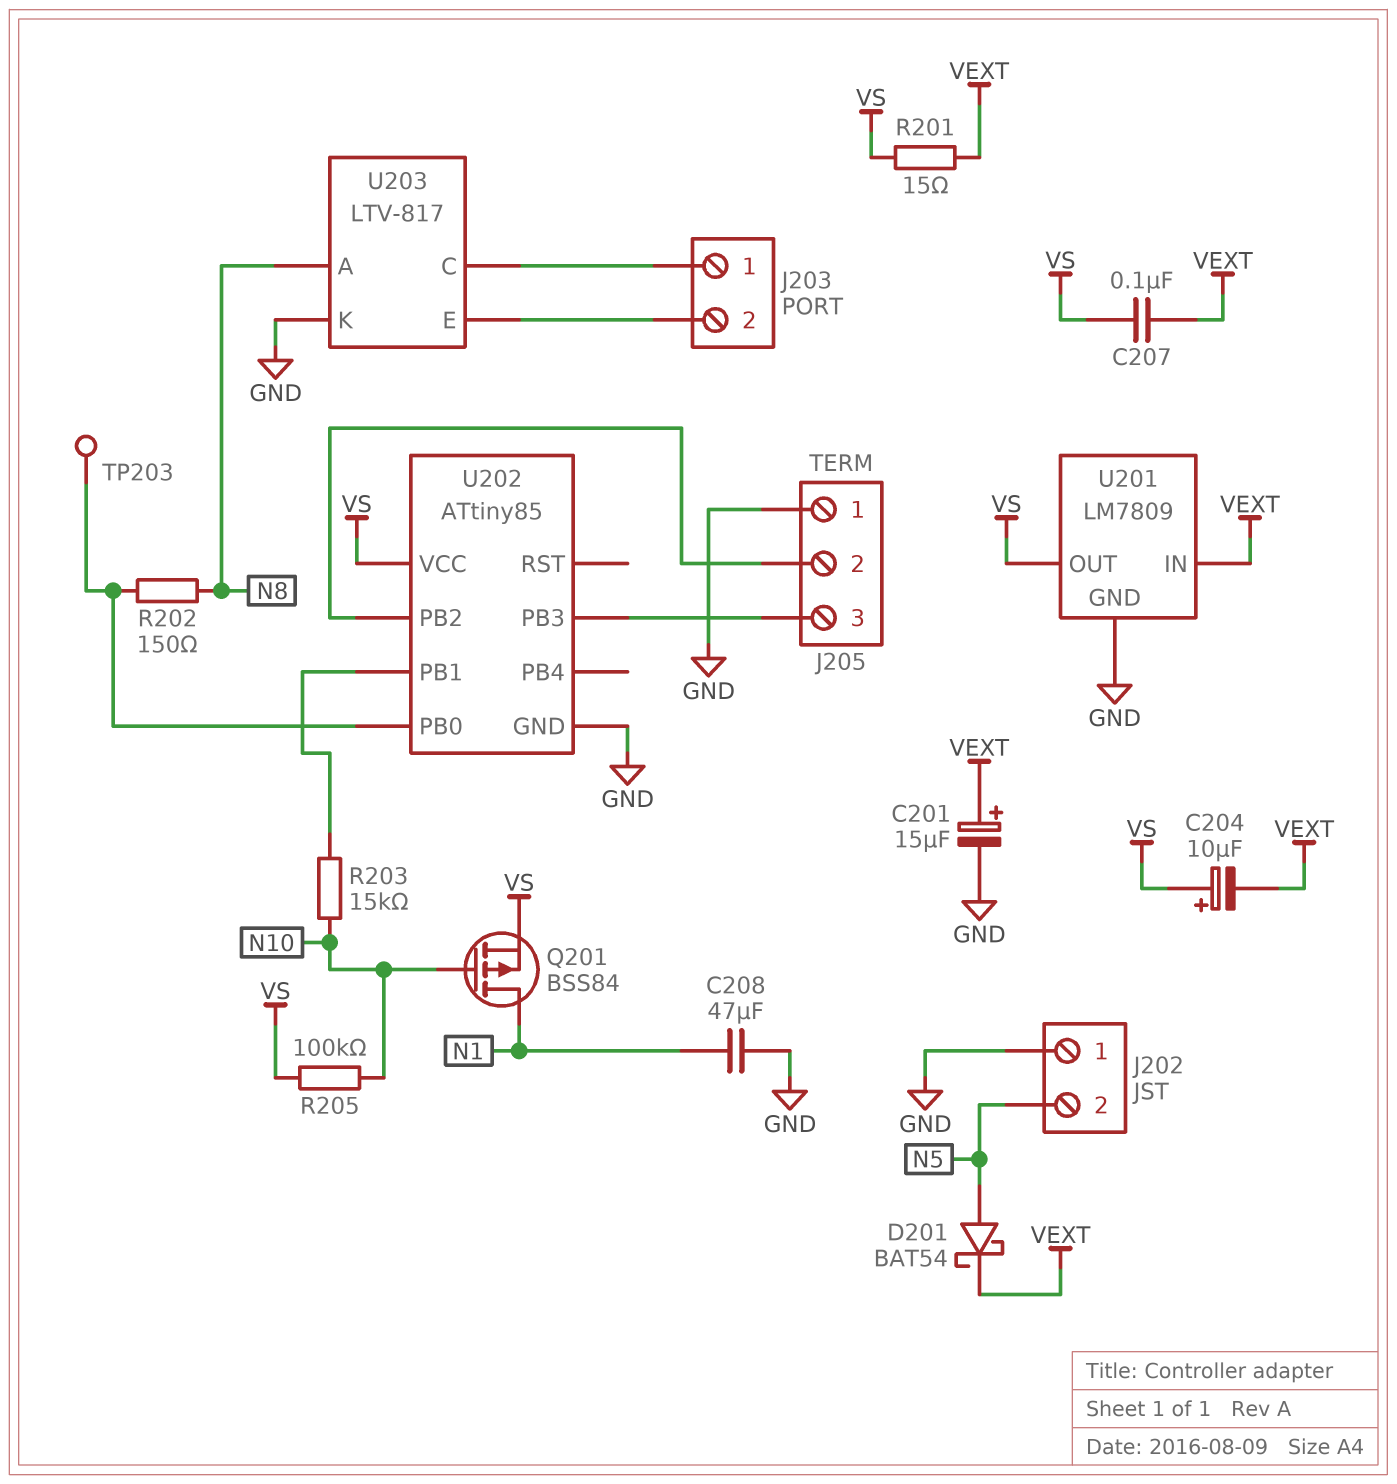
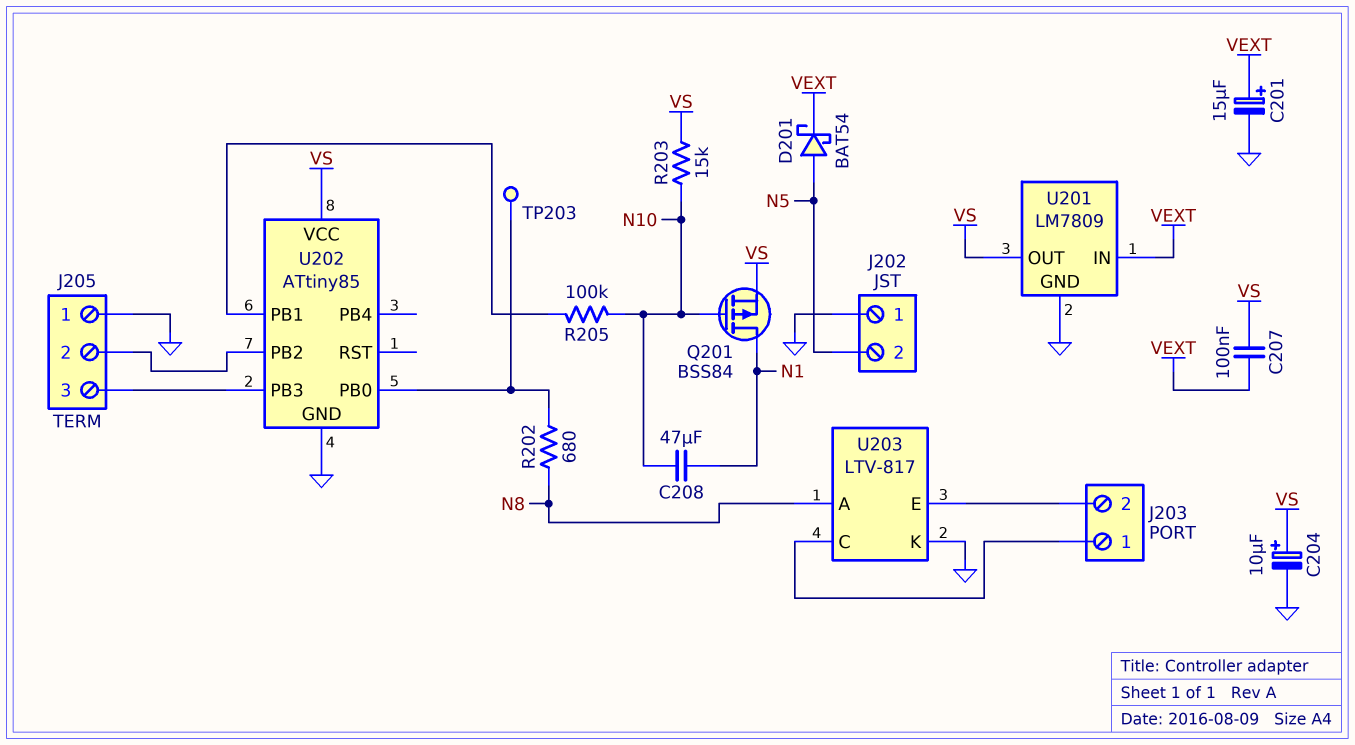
C204: 10uF (plus VS, minus VEXT) -> 10uF (plus VS, minus GND)
C208: 47uF (GND, N1) -> 47uF (N1, N10)
R201: 15 (VEXT, VS) -> none
R202: 150 (N8, U202/PB0) -> 680 (N8, U202/PB0)
R203: 15k (N10, U202/PB1) -> 15k (N10, VS)
R205: 100k (N10, VS) -> 100k (N10, U202/PB1)

